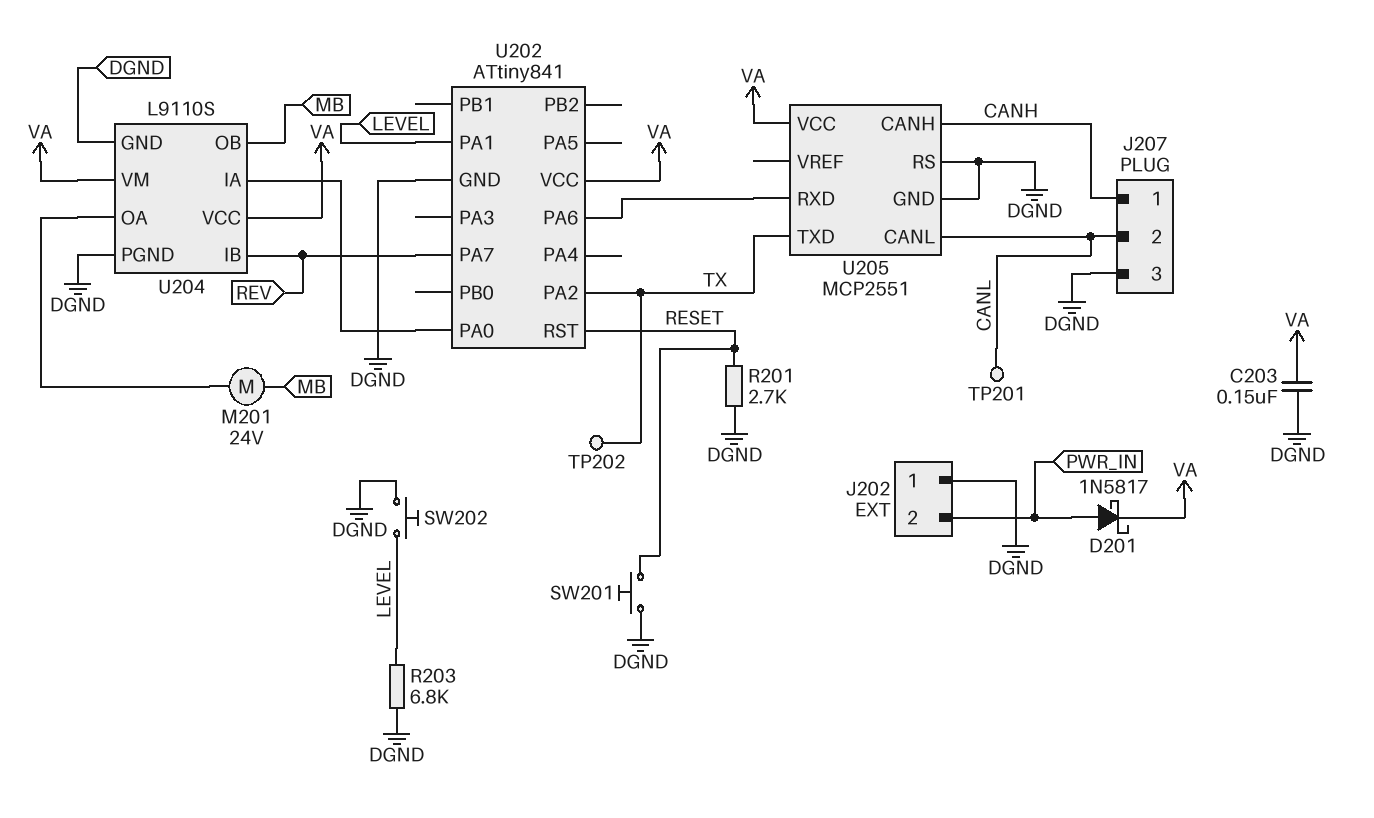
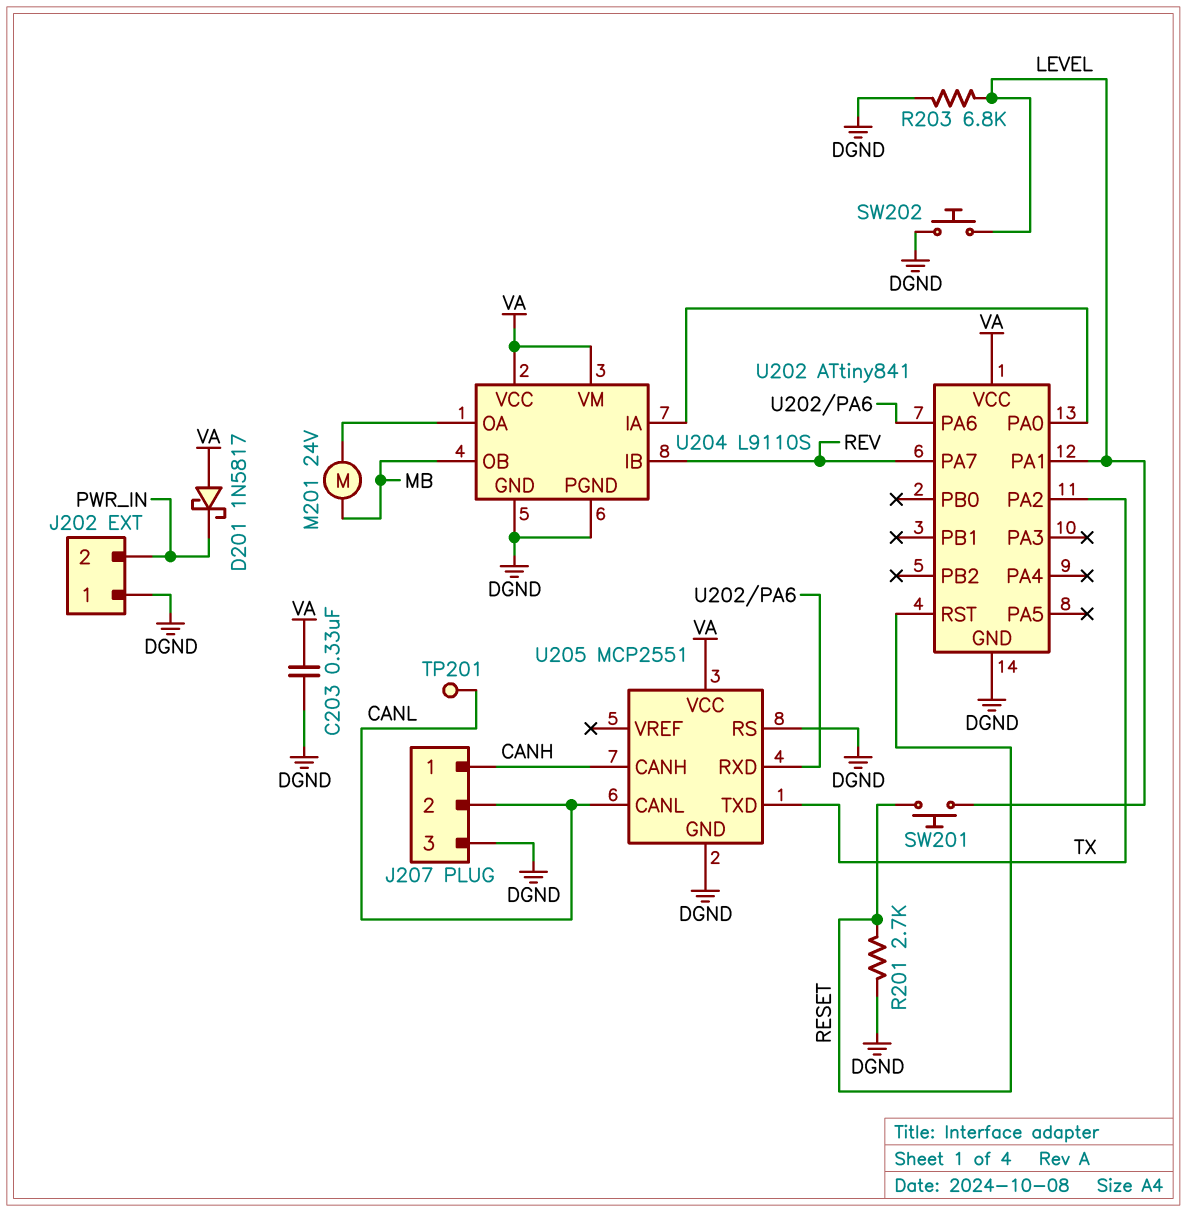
C203: 150nF (DGND, VA) -> 330nF (DGND, VA)
D201: schottky 1N5817 (A PWR_IN, K VA) -> schottky 1N5817 (A VA, K PWR_IN)
SW201: button (DGND, RESET) -> button (LEVEL, RESET)
TP202: test point (TX) -> none

